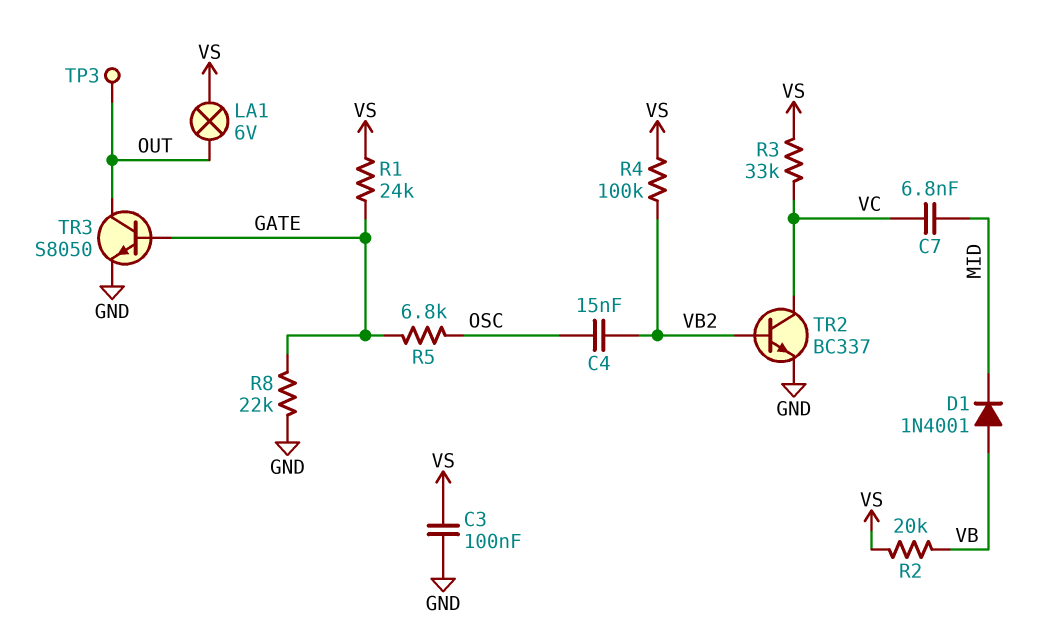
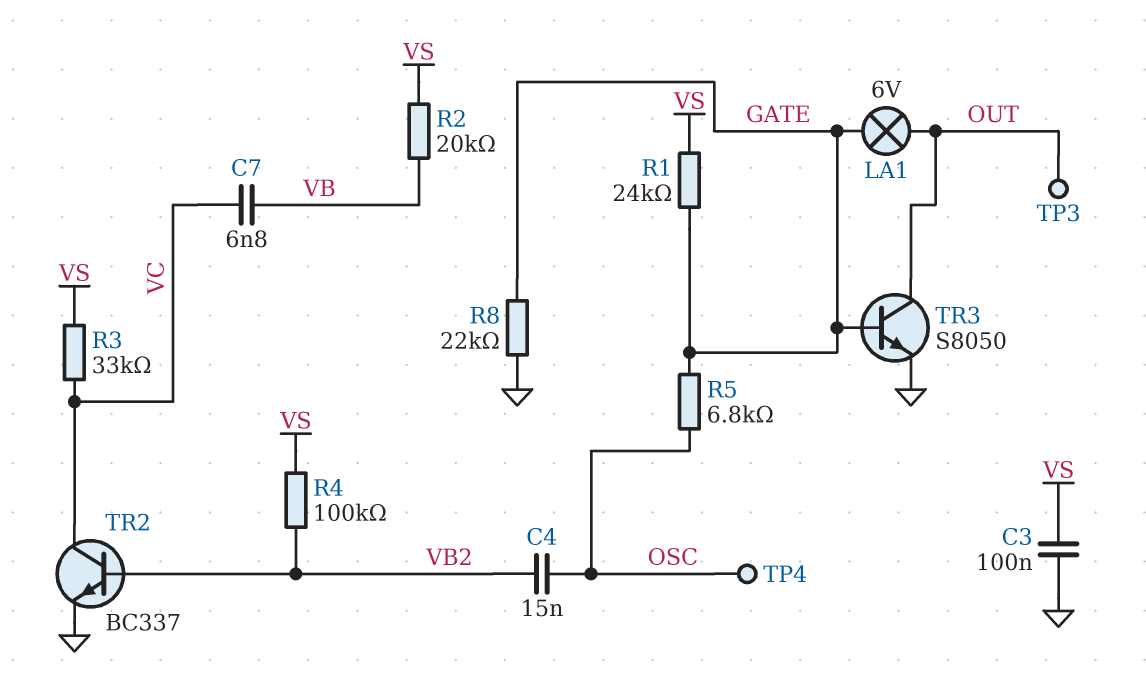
C7: 6.8nF (MID, VC) -> 6.8nF (VB, VC)
D1: diode 1N4001 (A VB, K MID) -> none
LA1: lamp 6V (OUT, VS) -> lamp 6V (GATE, OUT)
TP4: none -> test point (OSC)

